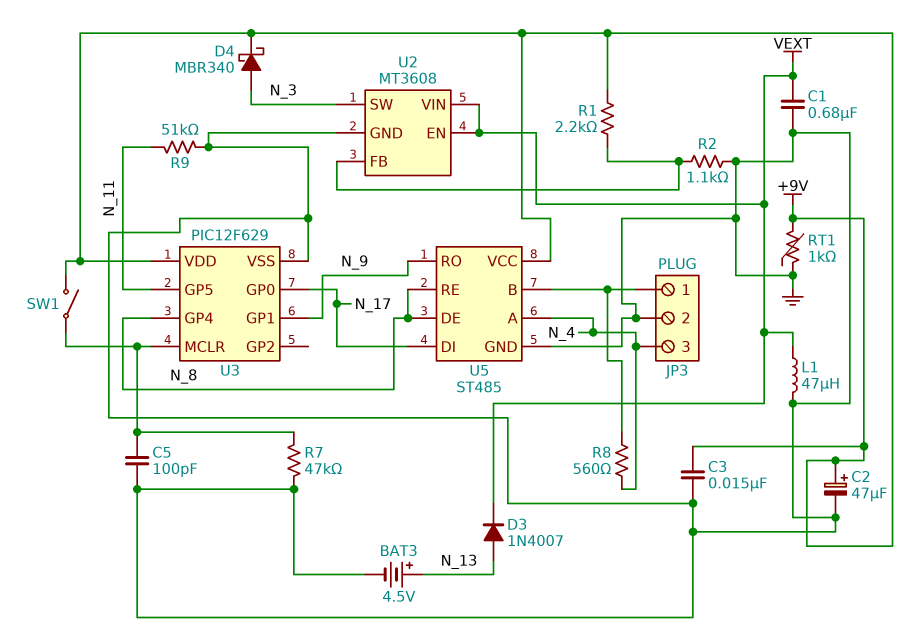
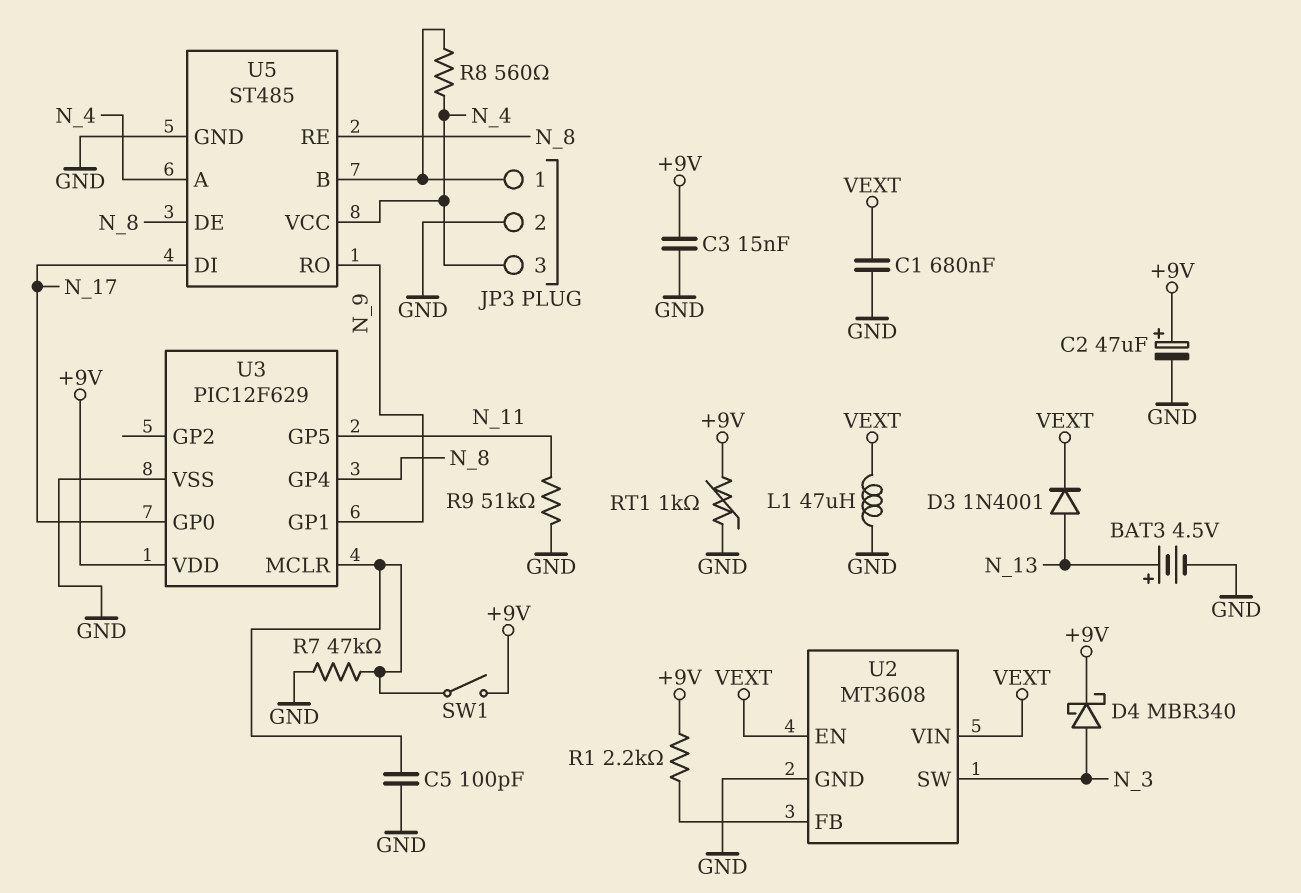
D3: diode 1N4007 (A N_13, K VEXT) -> diode 1N4001 (A N_13, K VEXT)
R2: 1.1k (GND, U2/FB) -> none
U5 pin VCC: +9V -> N_4

